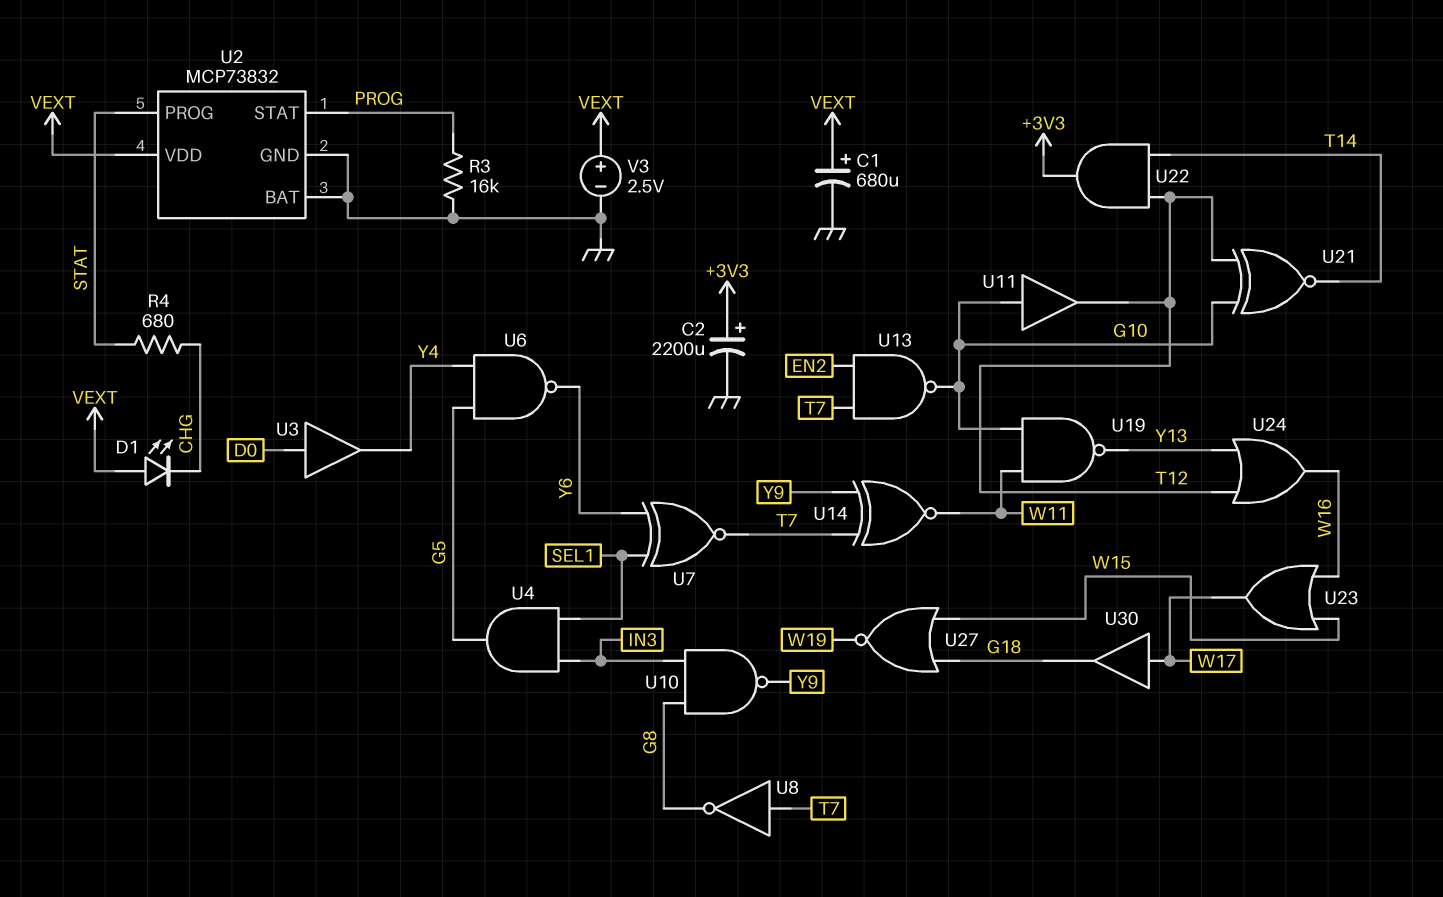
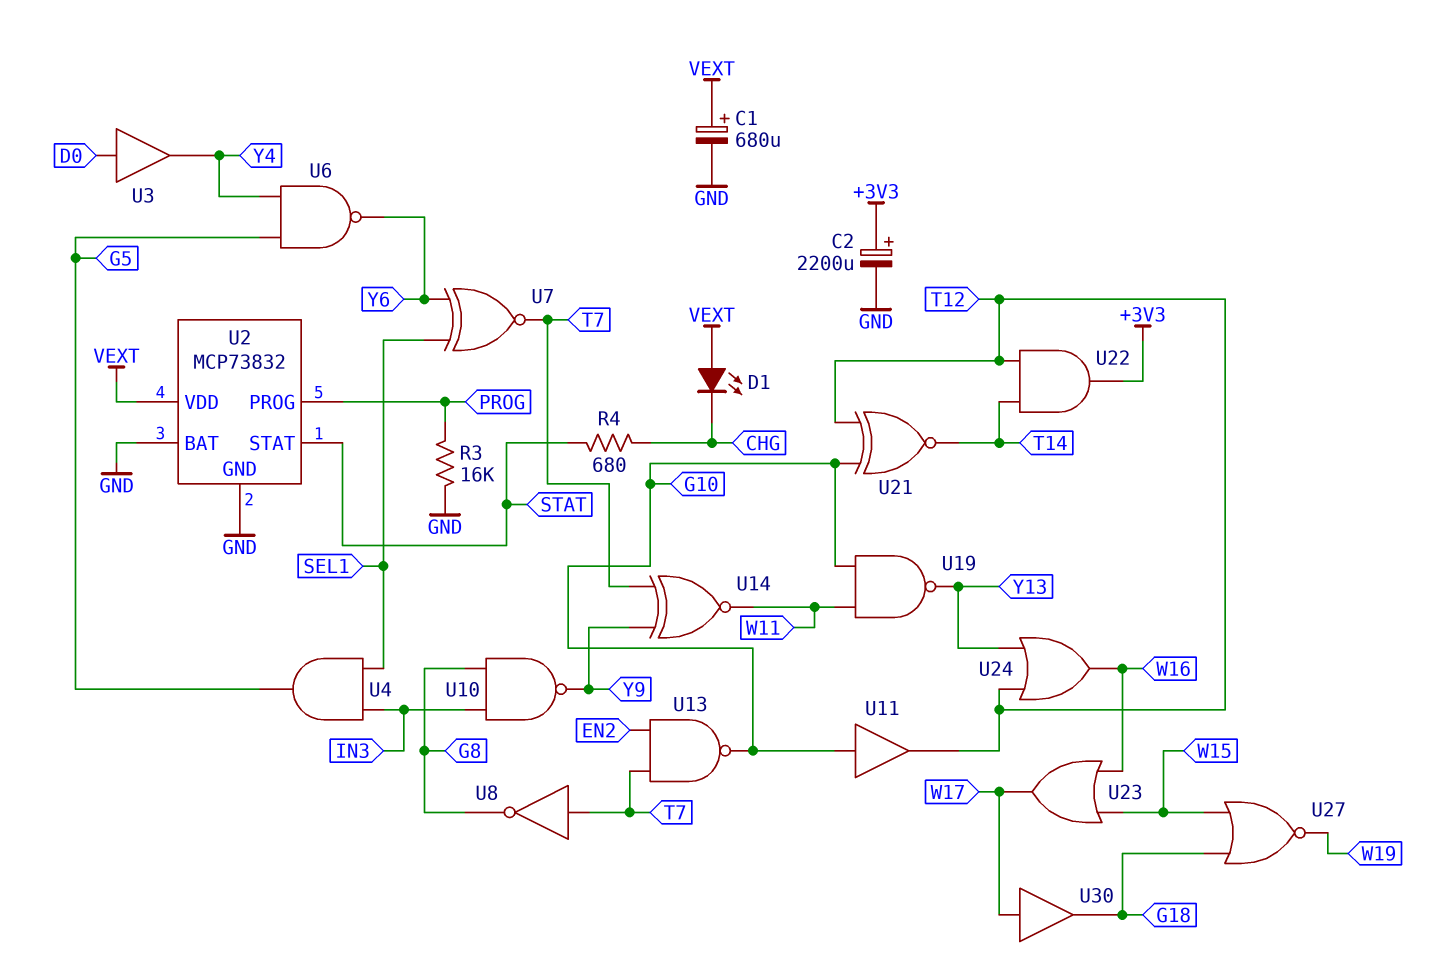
U2 pin PROG: STAT -> PROG
U2 pin STAT: PROG -> STAT
V3: 2.5V (plus VEXT, minus GND) -> none

